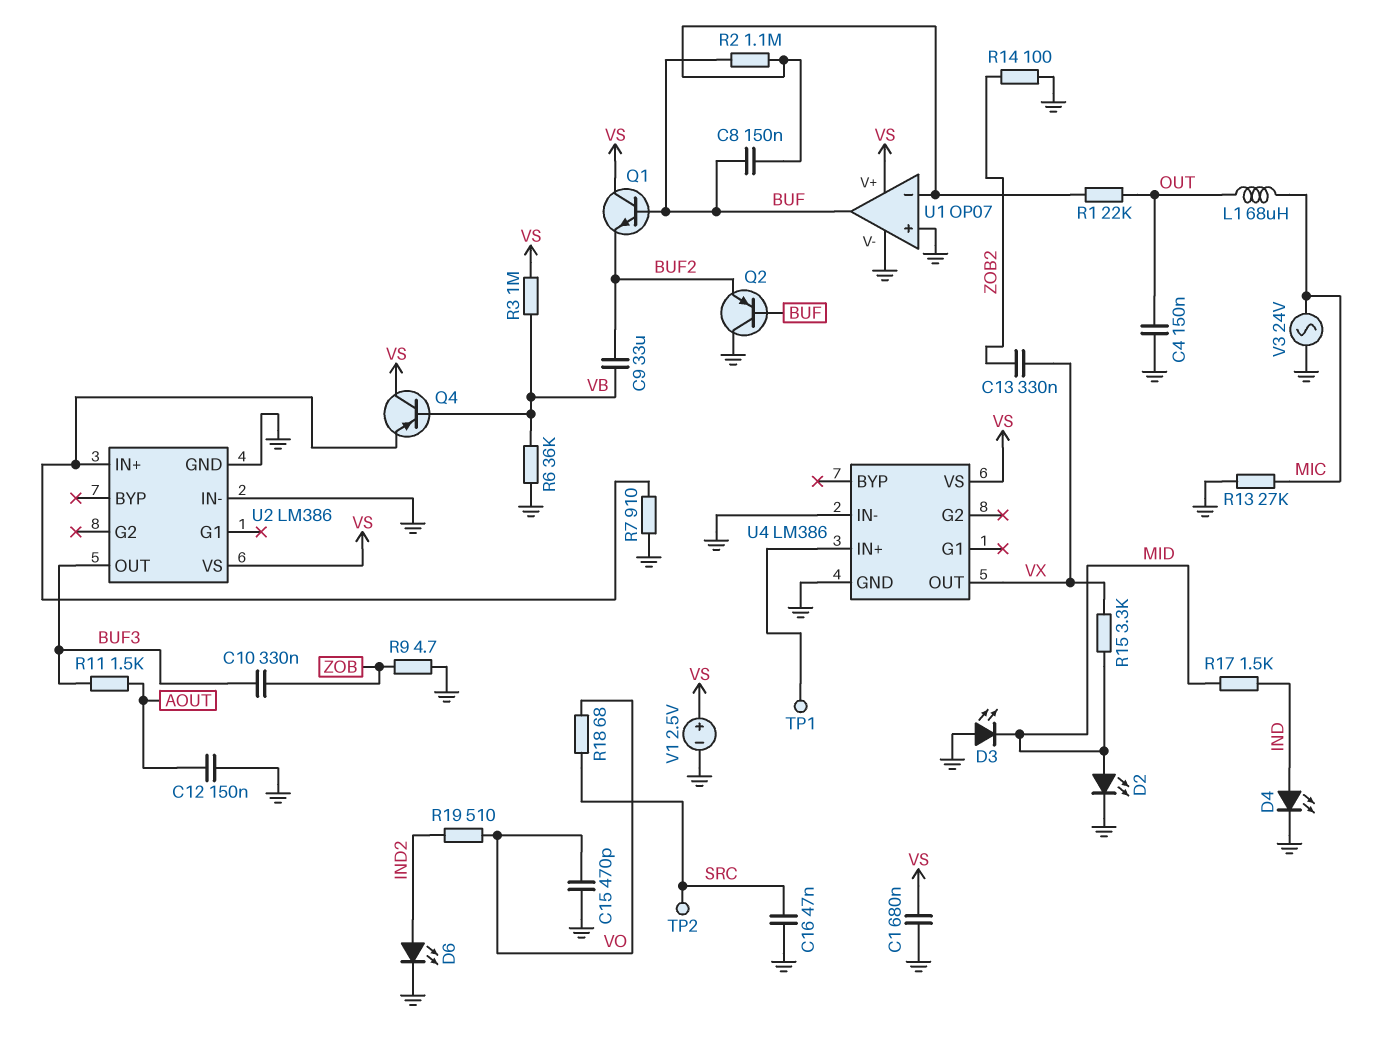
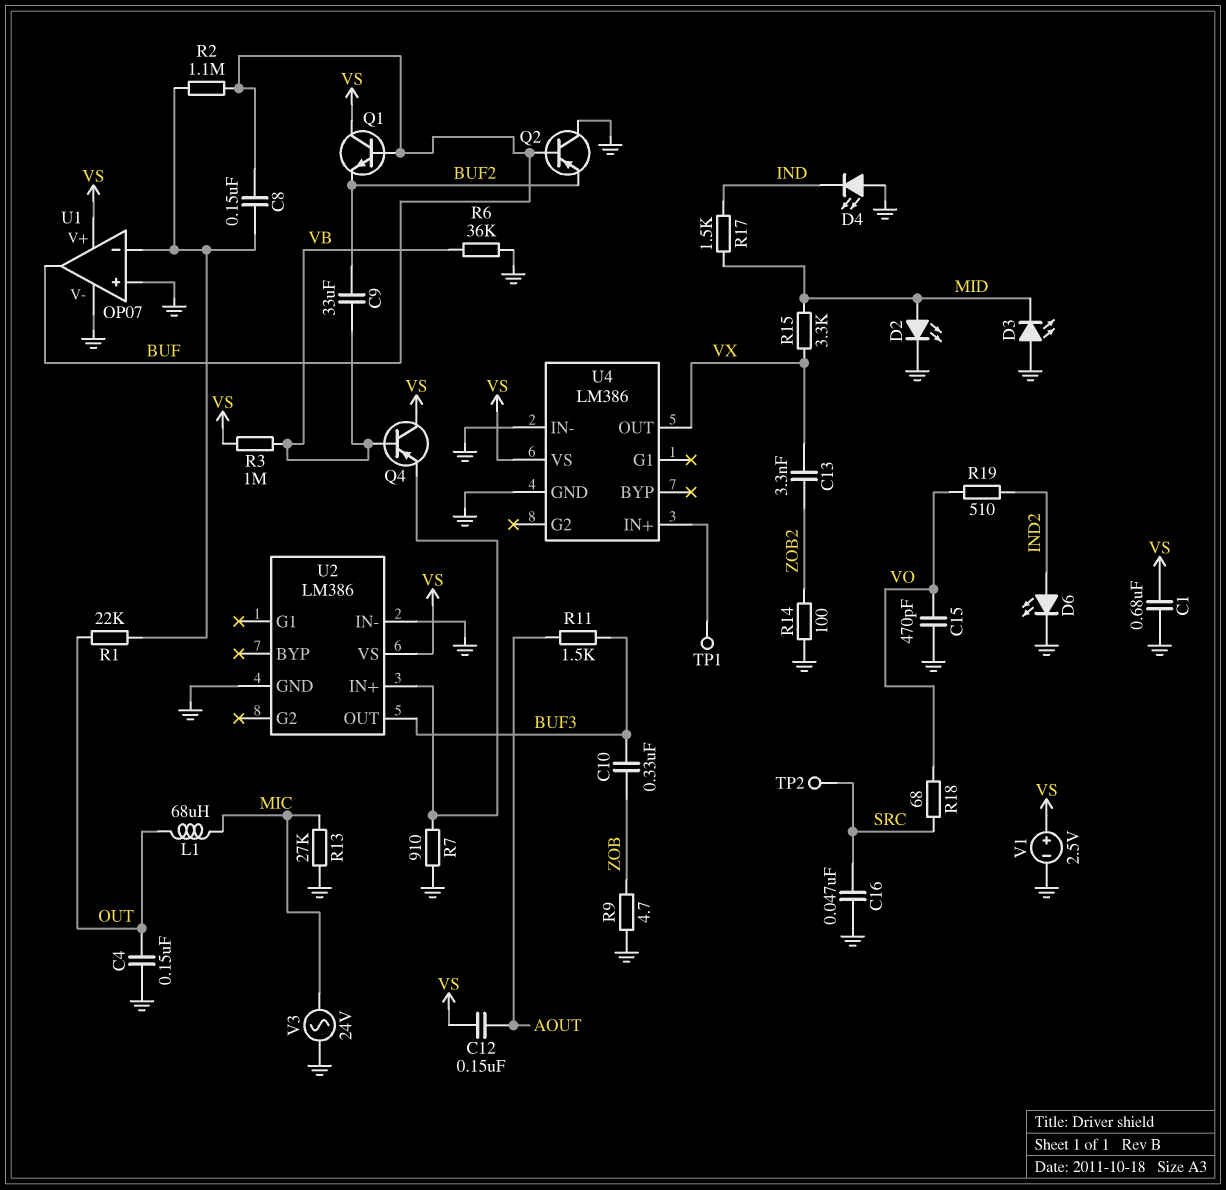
C12: 150nF (AOUT, GND) -> 150nF (AOUT, VS)
C13: 330nF (VX, ZOB2) -> 3.3nF (VX, ZOB2)
D4: LED (A IND, K GND) -> LED (A GND, K IND)

